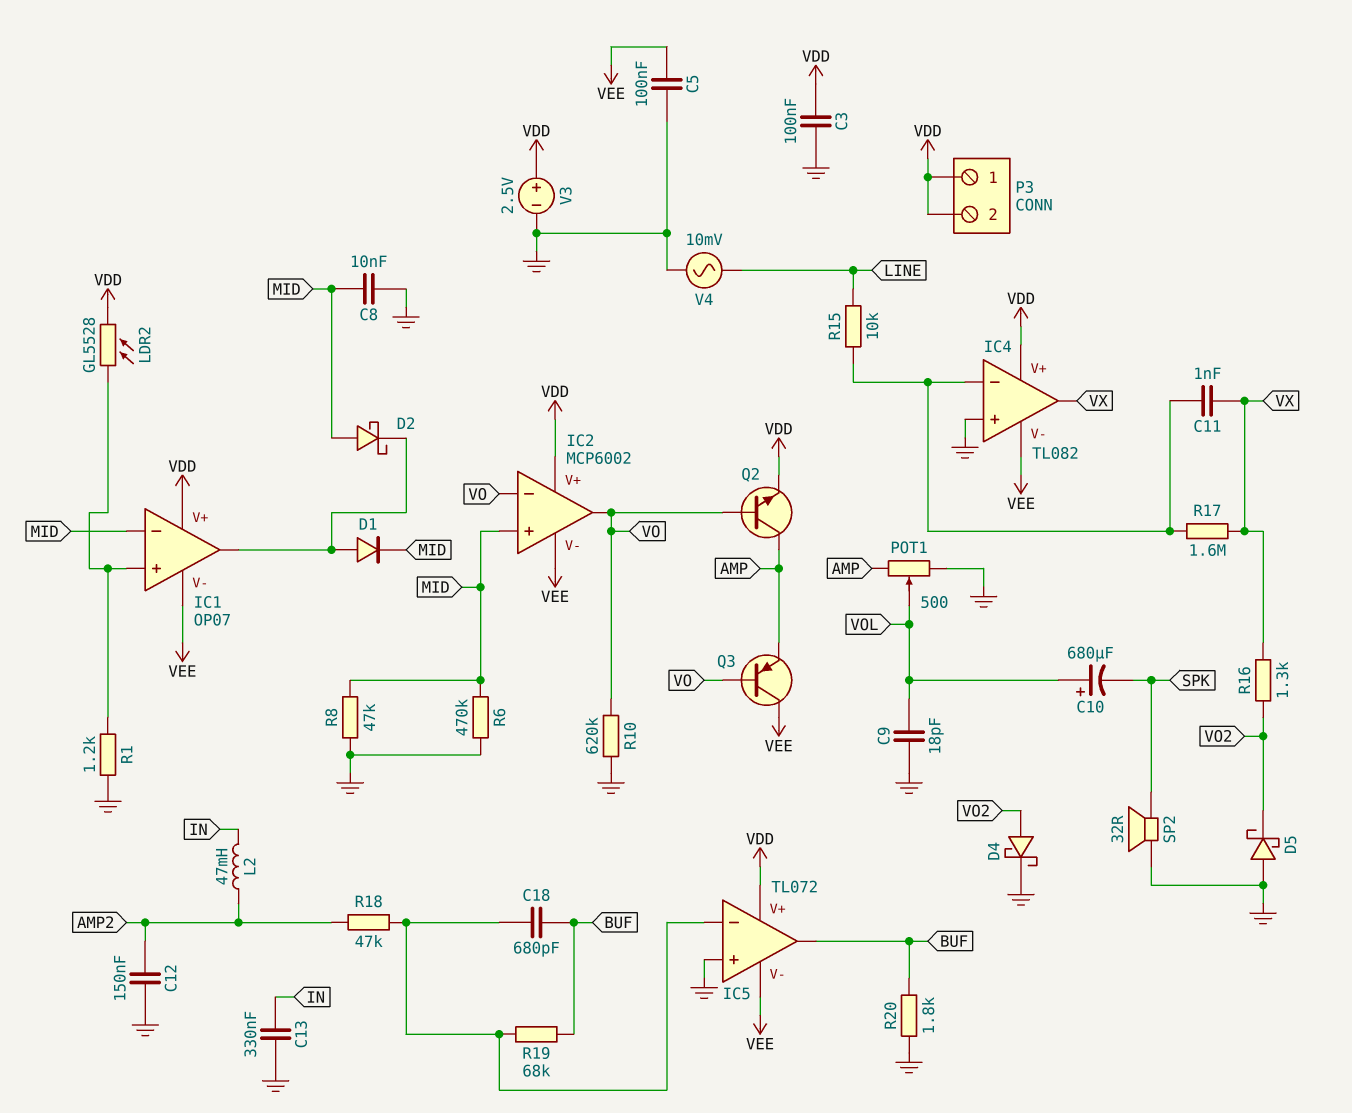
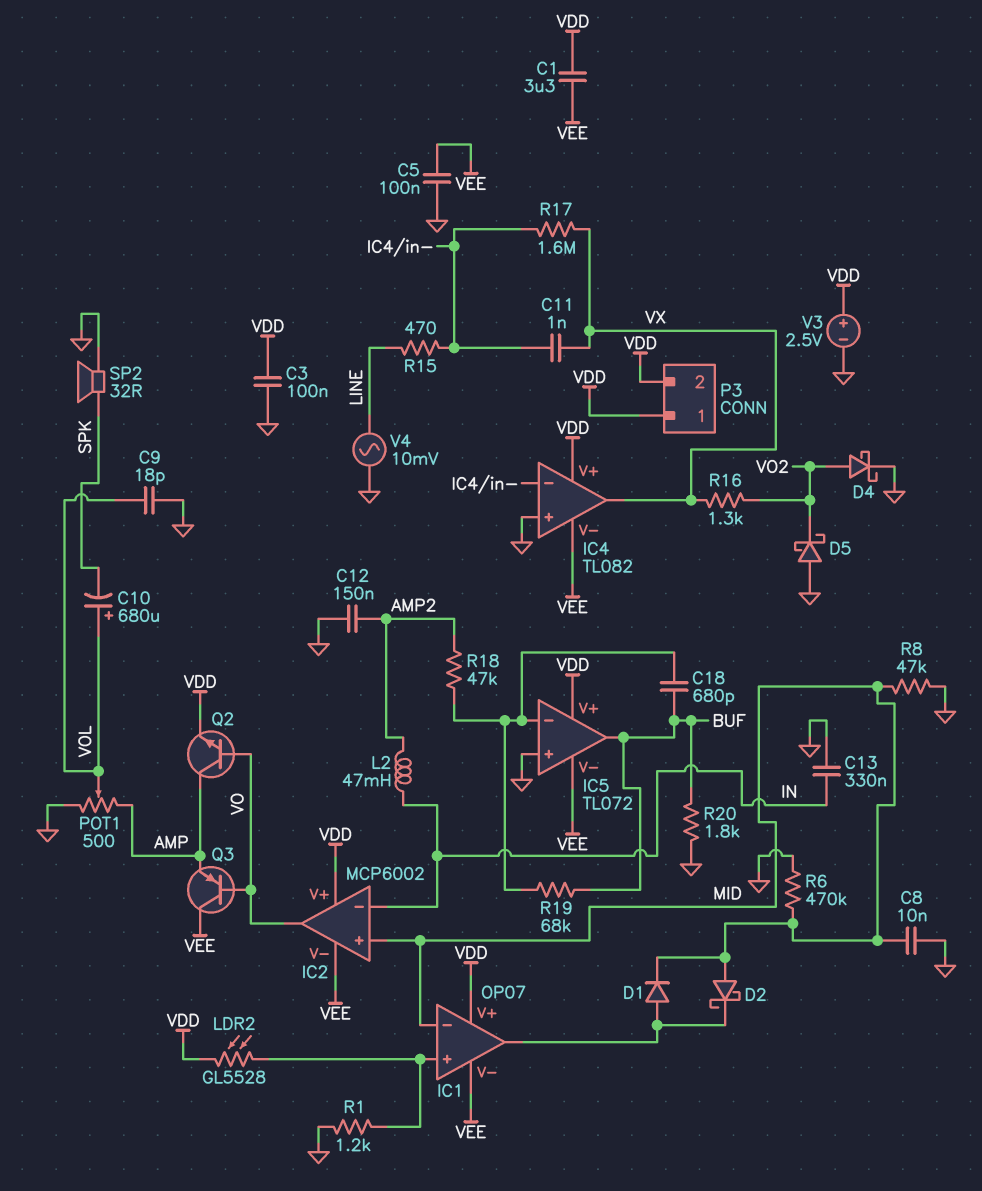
C1: none -> 3.3uF (VDD, VEE)
IC2 pin in-: VO -> IN
R10: 620k (GND, VO) -> none
R15: 10k (IC4/in-, LINE) -> 470 (IC4/in-, LINE)

